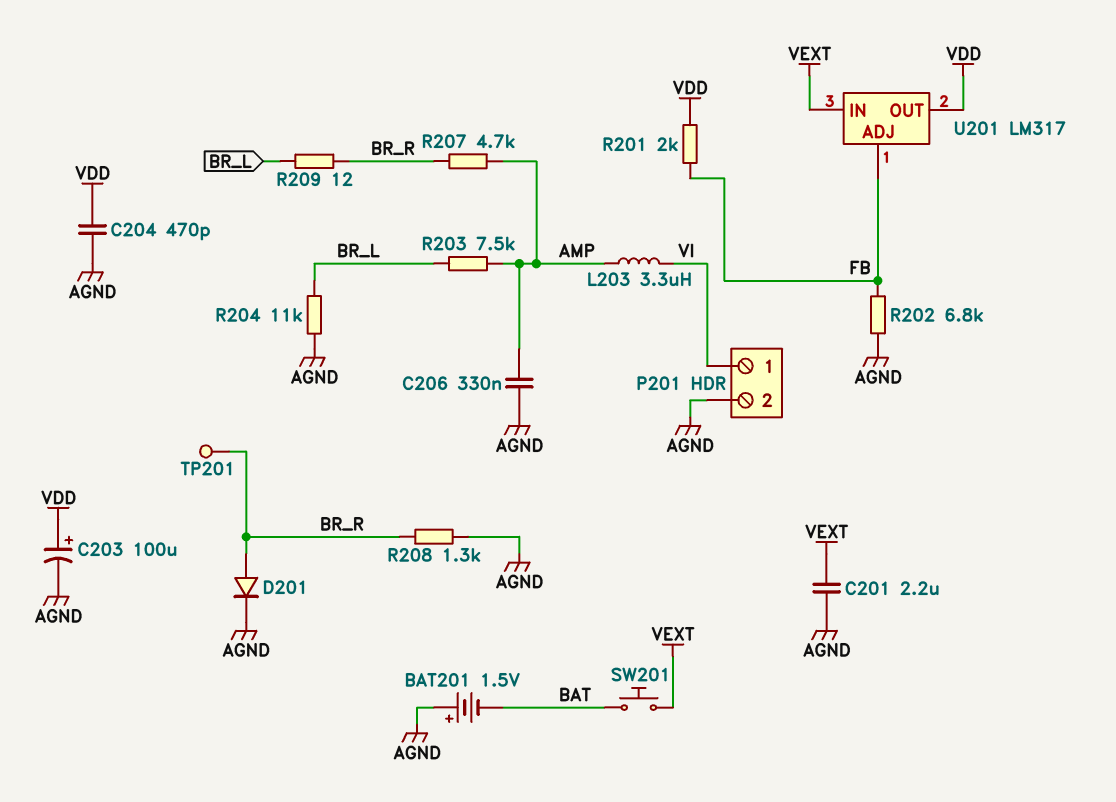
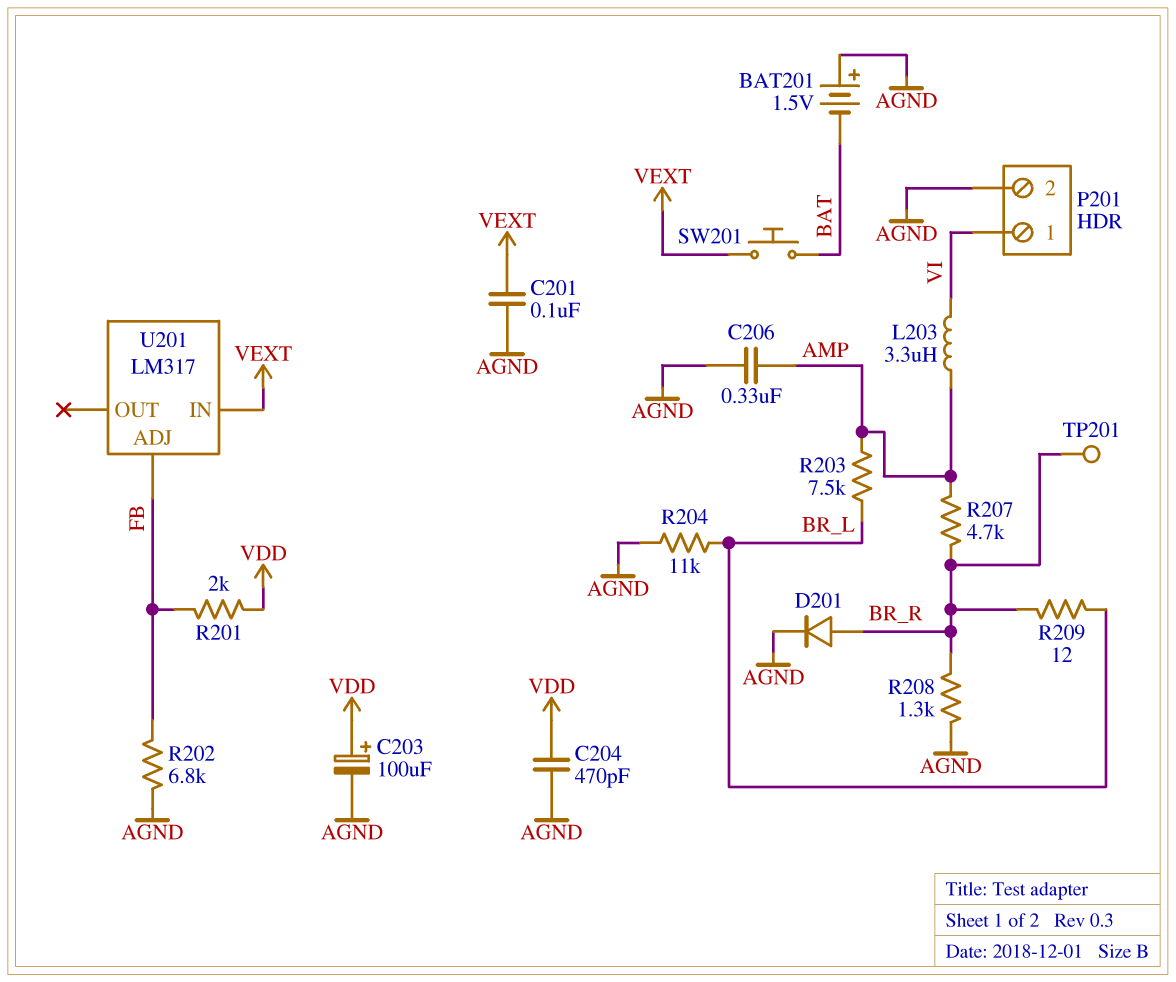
C201: 2.2uF (AGND, VEXT) -> 100nF (AGND, VEXT)
U201 pin OUT: VDD -> none

